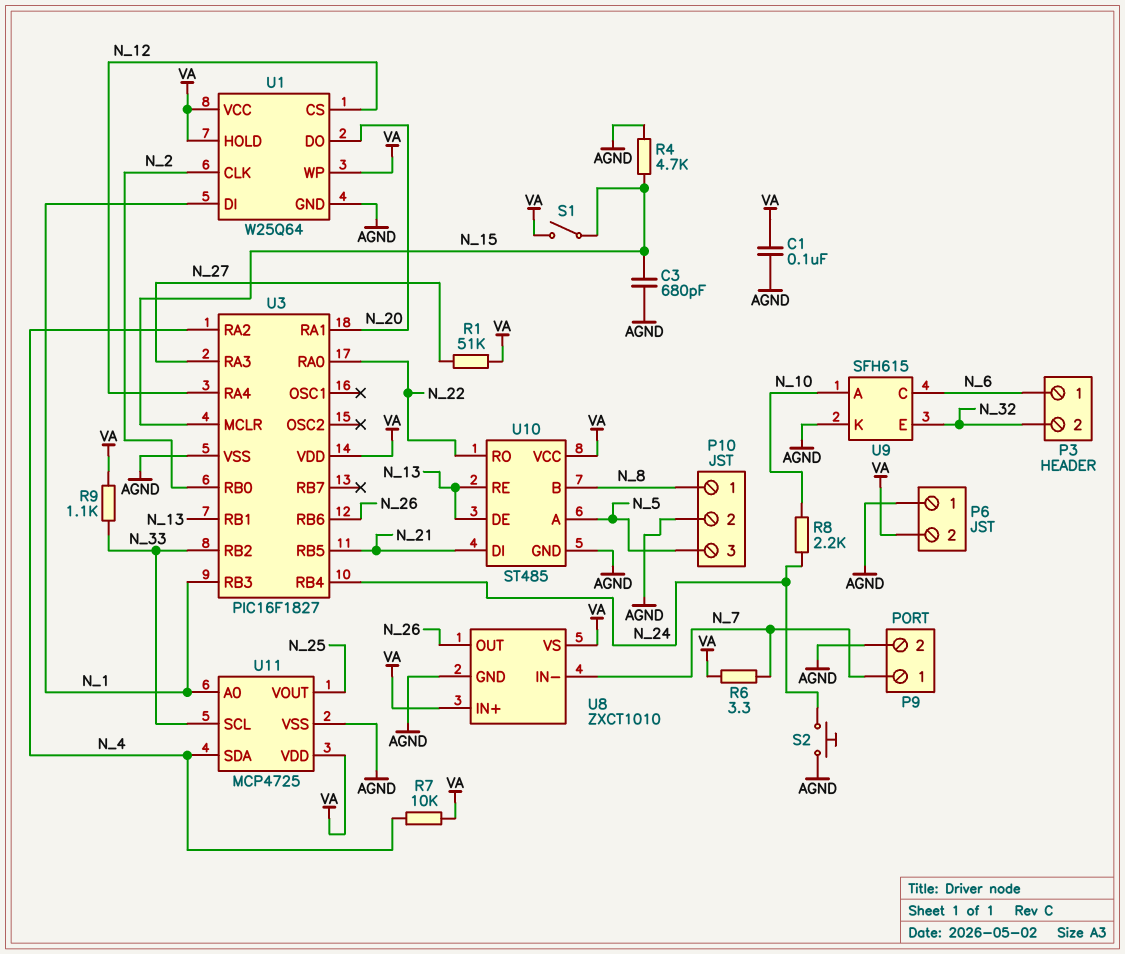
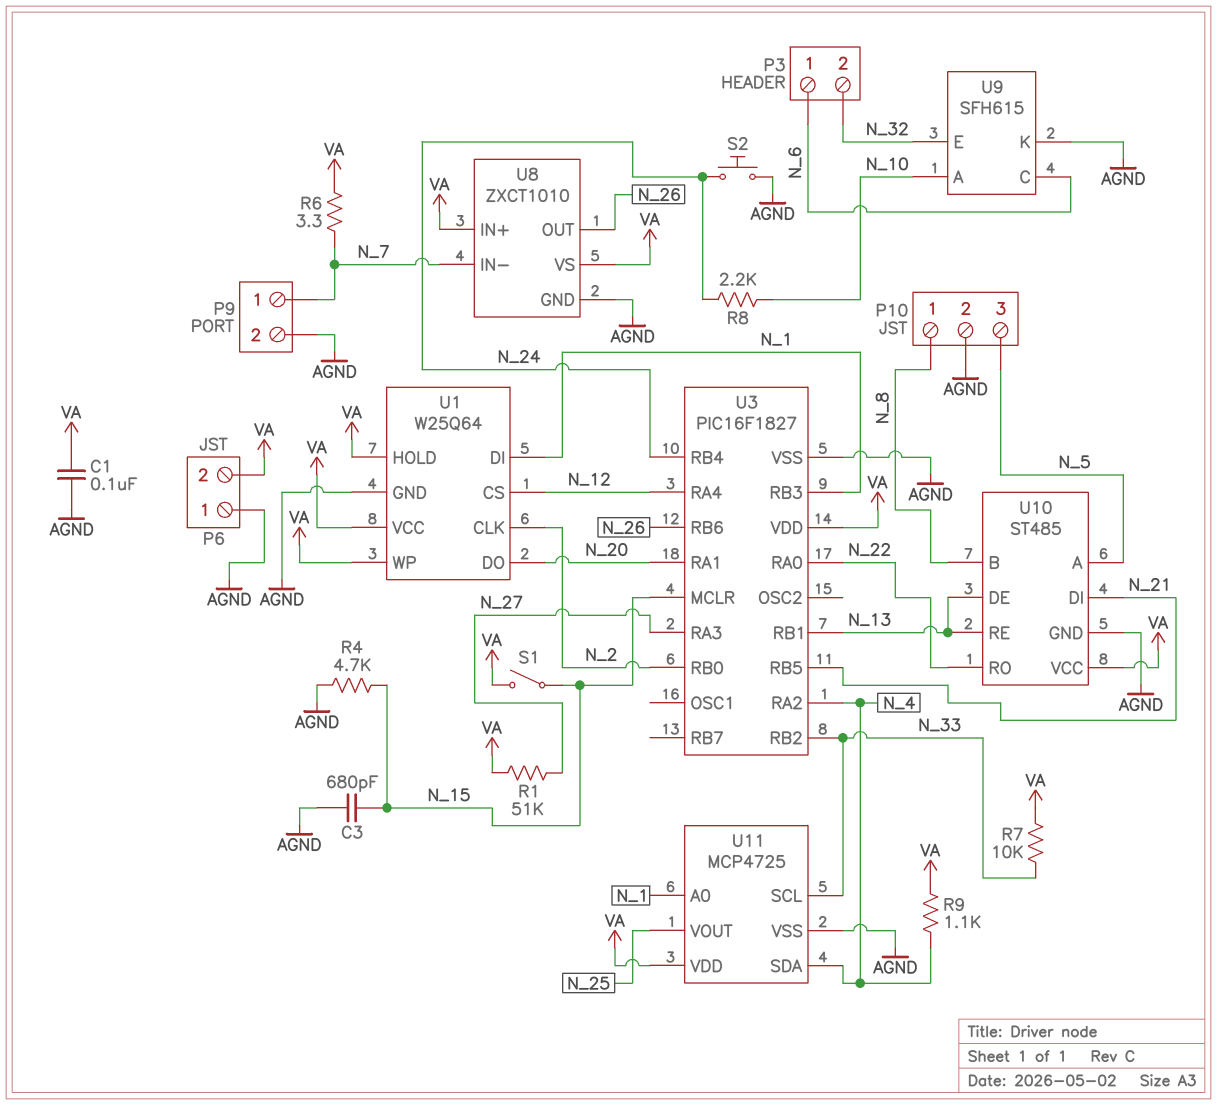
R7: 10k (N_4, VA) -> 10k (N_33, VA)
R9: 1.1k (N_33, VA) -> 1.1k (N_4, VA)

